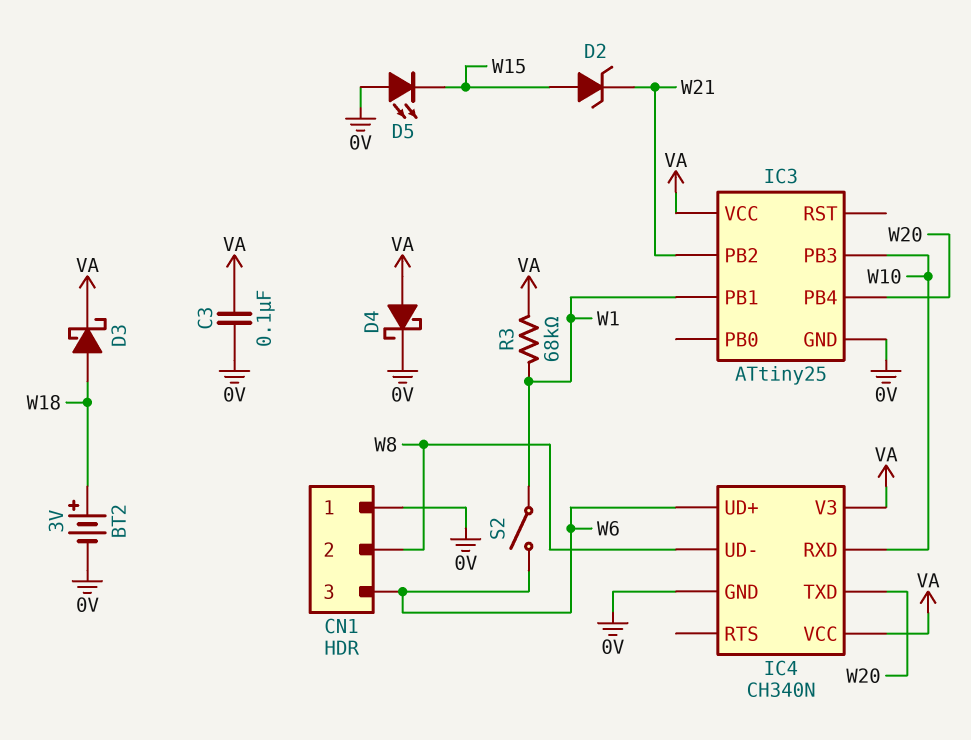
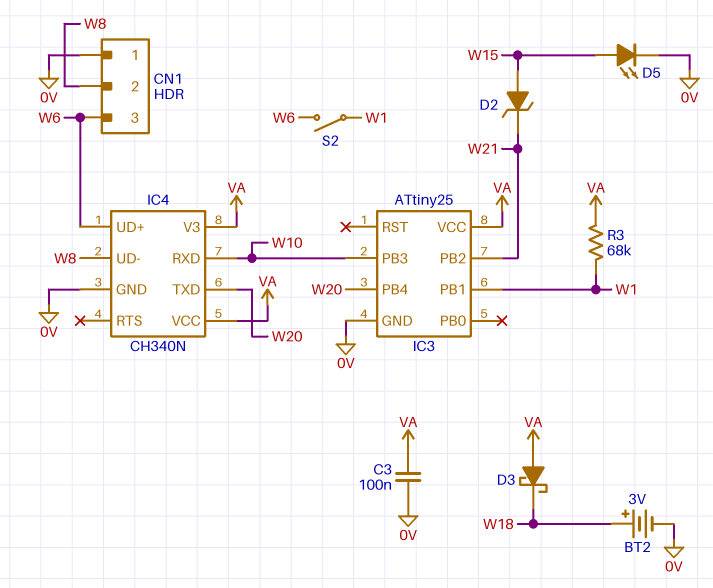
D3: schottky (A W18, K VA) -> schottky (A VA, K W18)
D4: schottky (A VA, K 0V) -> none
D5: LED (A 0V, K W15) -> LED (A W15, K 0V)

